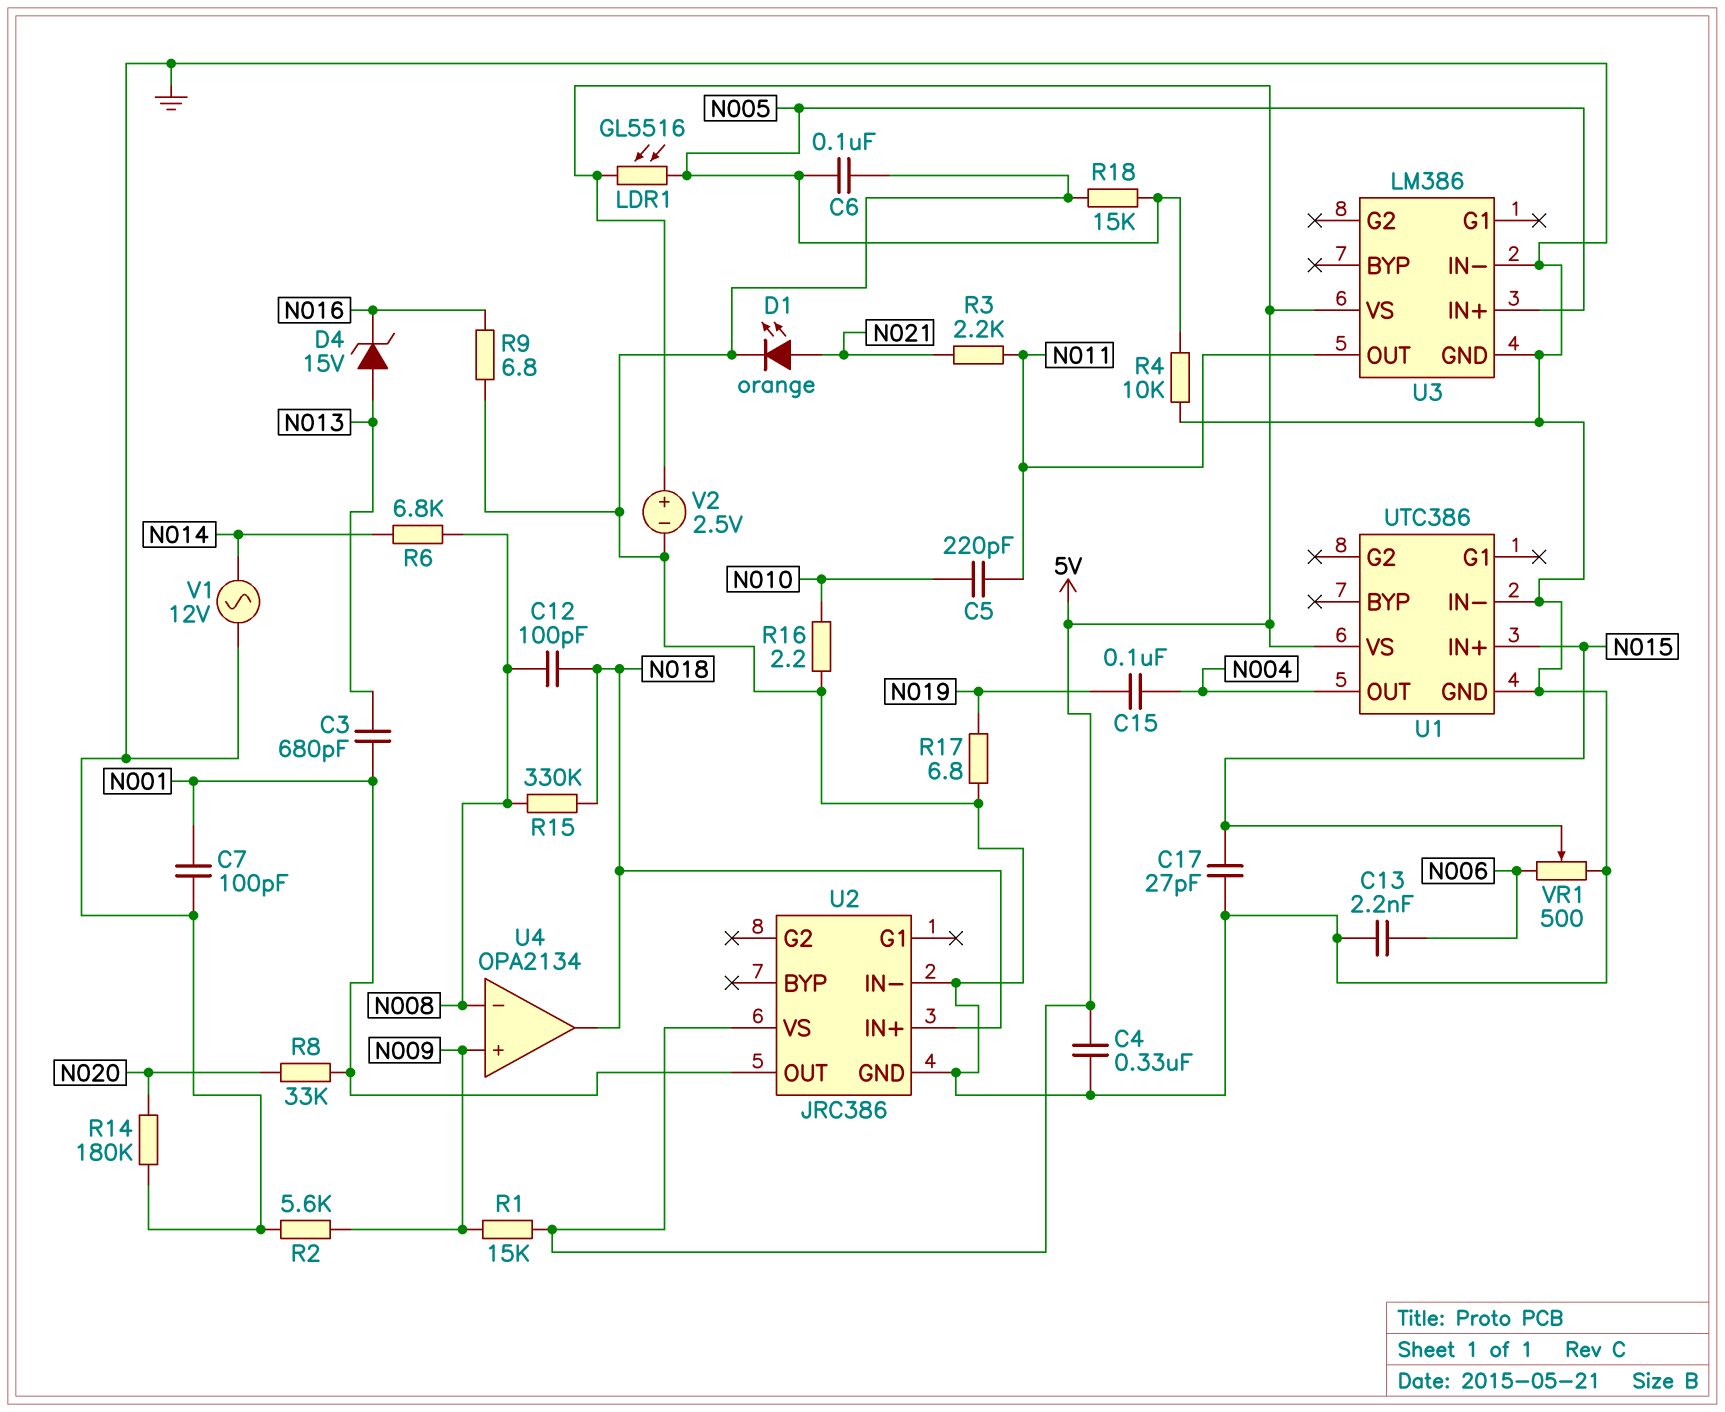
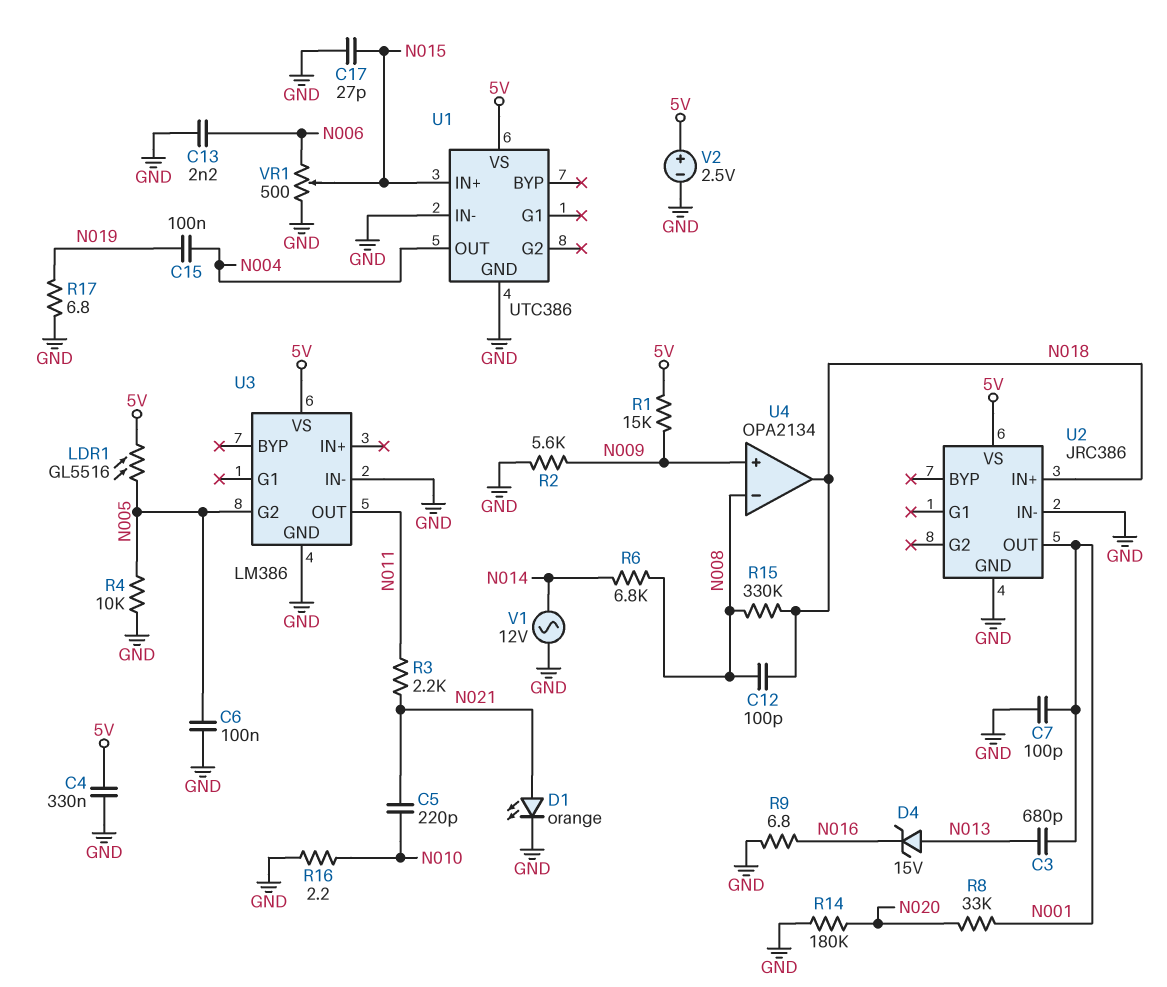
C5: 220pF (N010, N011) -> 220pF (N010, N021)
R18: 15k (GND, N005) -> none
U3 pin G2: none -> N005
U3 pin IN+: N005 -> none

